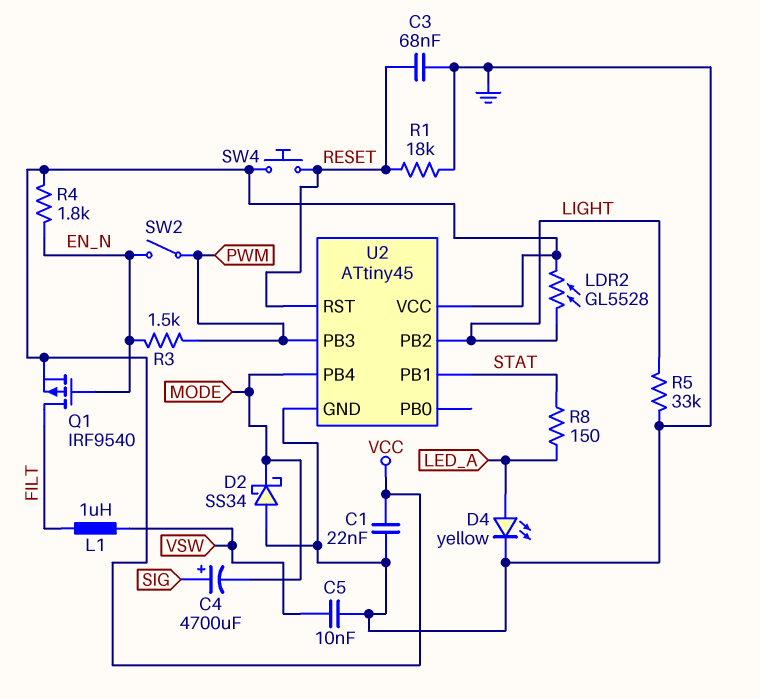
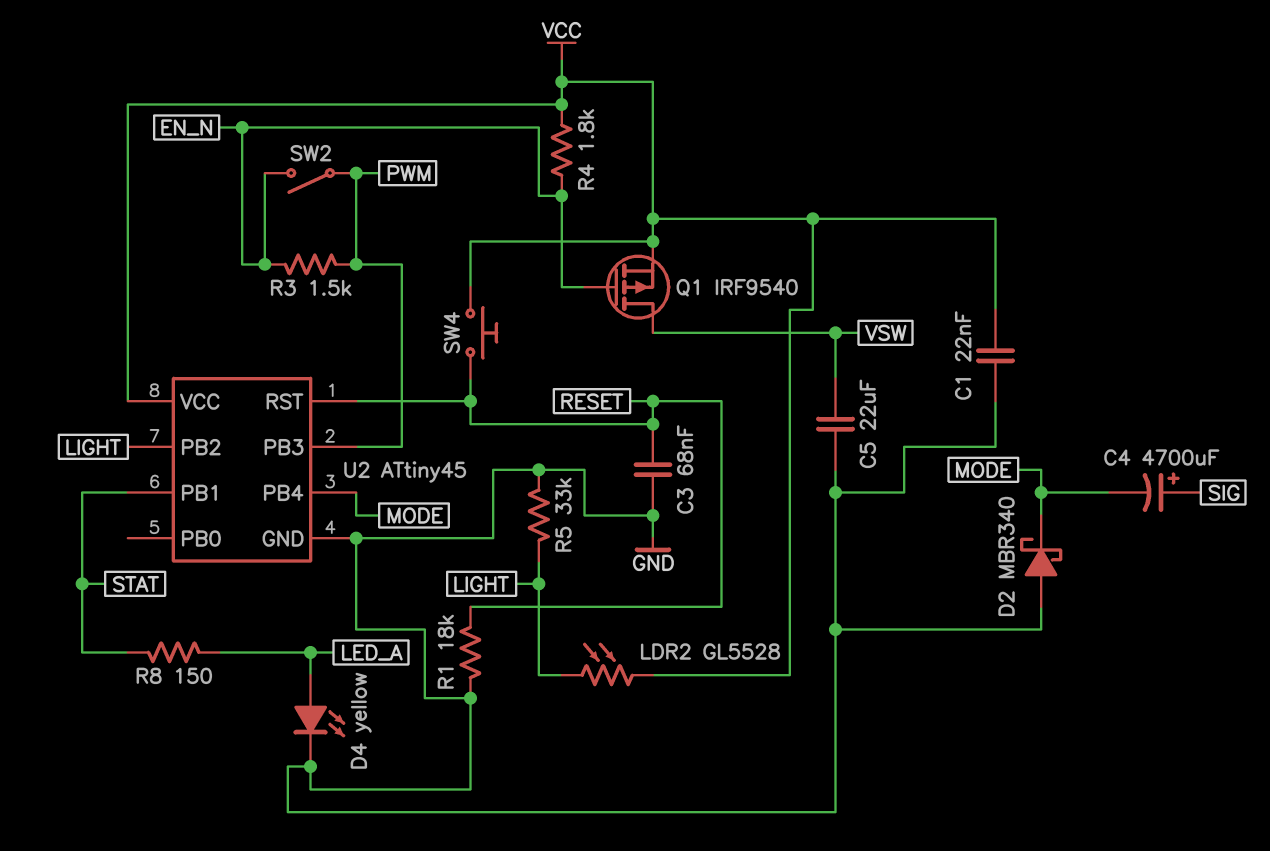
C5: 10nF (GND, VSW) -> 22uF (GND, VSW)
D2: schottky SS34 (A GND, K MODE) -> schottky MBR340 (A GND, K MODE)
L1: 1uH (FILT, VSW) -> none
Q1: PMOS IRF9540 (G EN_N, D FILT, S VCC) -> PMOS IRF9540 (G EN_N, D VSW, S VCC)

